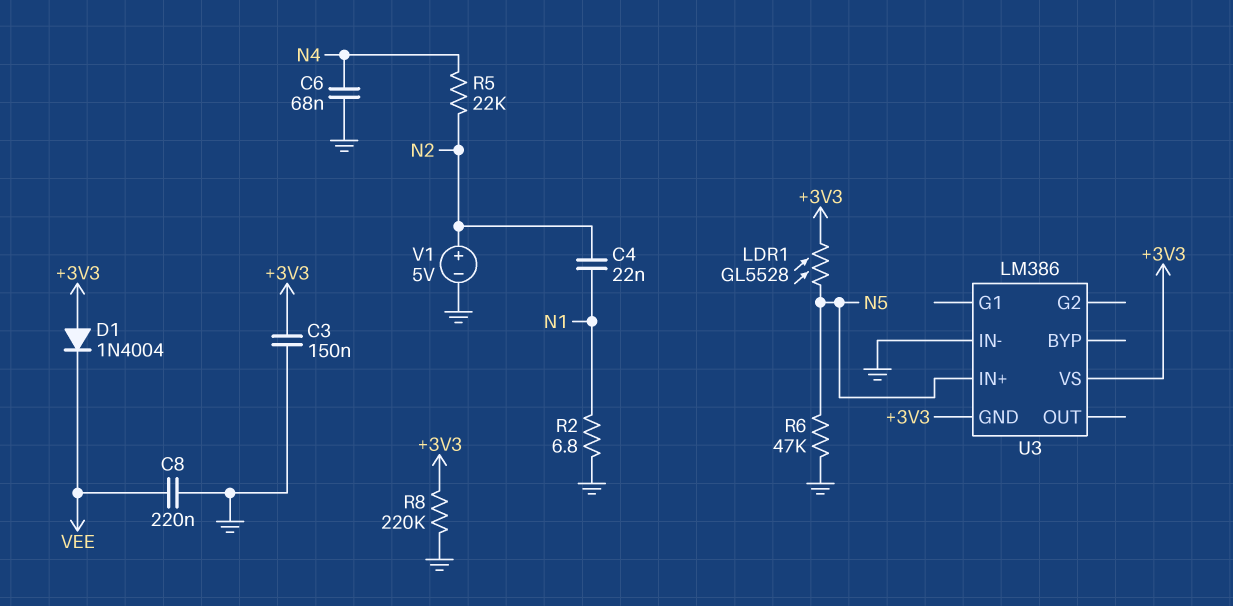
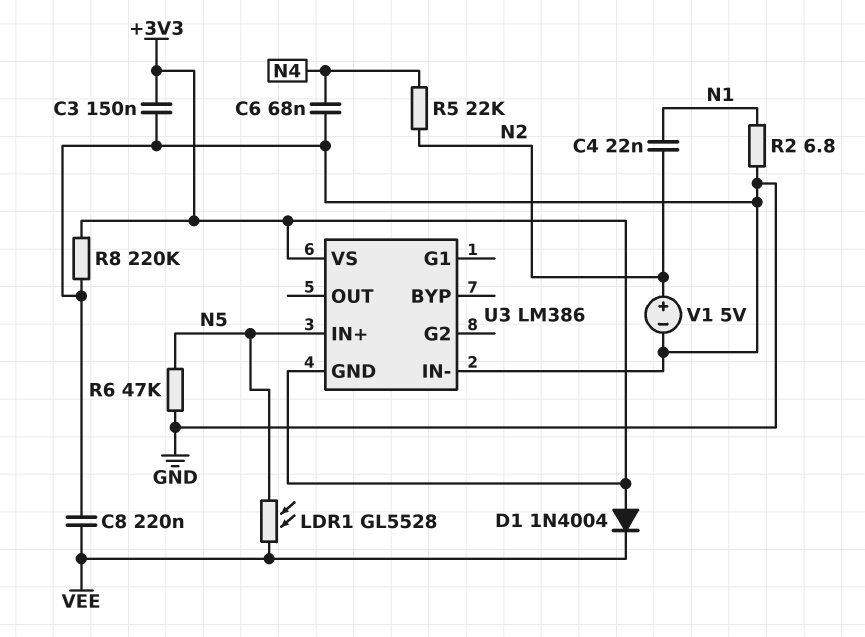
LDR1: GL5528 (+3V3, N5) -> GL5528 (N5, VEE)

